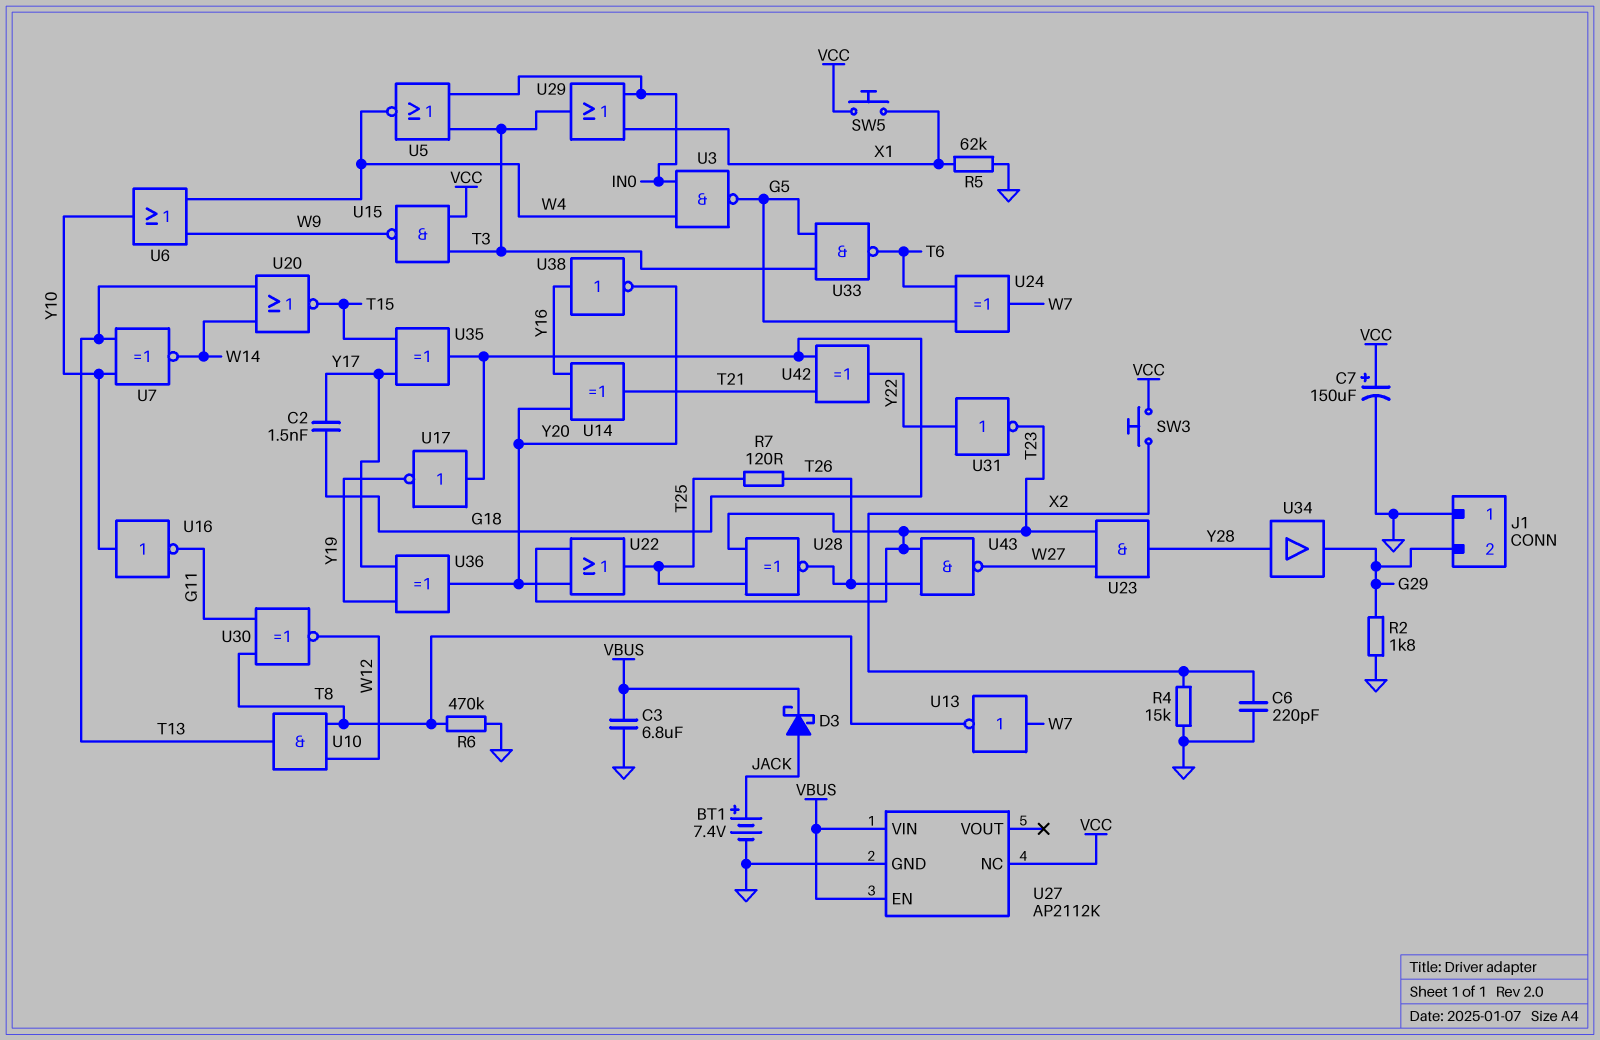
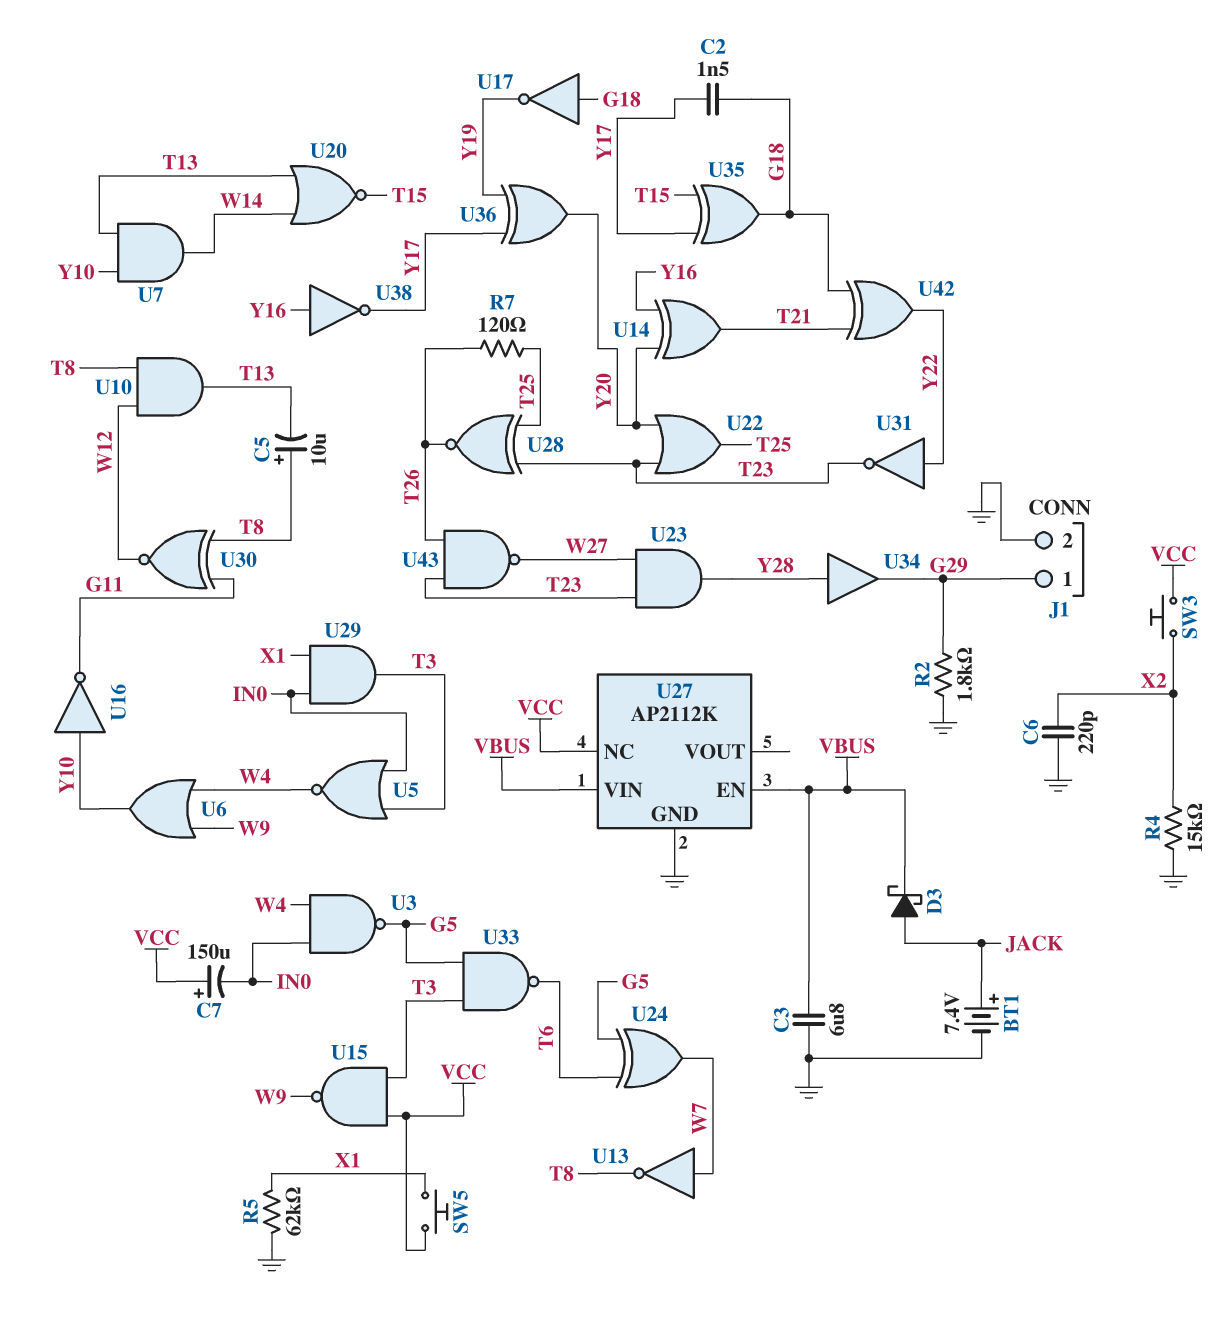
C5: none -> 10uF (plus T8, minus T13)
C7: 150uF (plus VCC, minus GND) -> 150uF (plus VCC, minus IN0)
J1 pin 1: GND -> G29
J1 pin 2: G29 -> GND
R6: 470k (GND, T8) -> none
U7: XNOR (in T13, in Y10, out W14) -> AND (in T13, in Y10, out W14)
U29: OR (in IN0, in X1, out T3) -> AND (in IN0, in X1, out T3)
U38: NOT (in Y16, out Y20) -> NOT (in Y16, out Y17)

